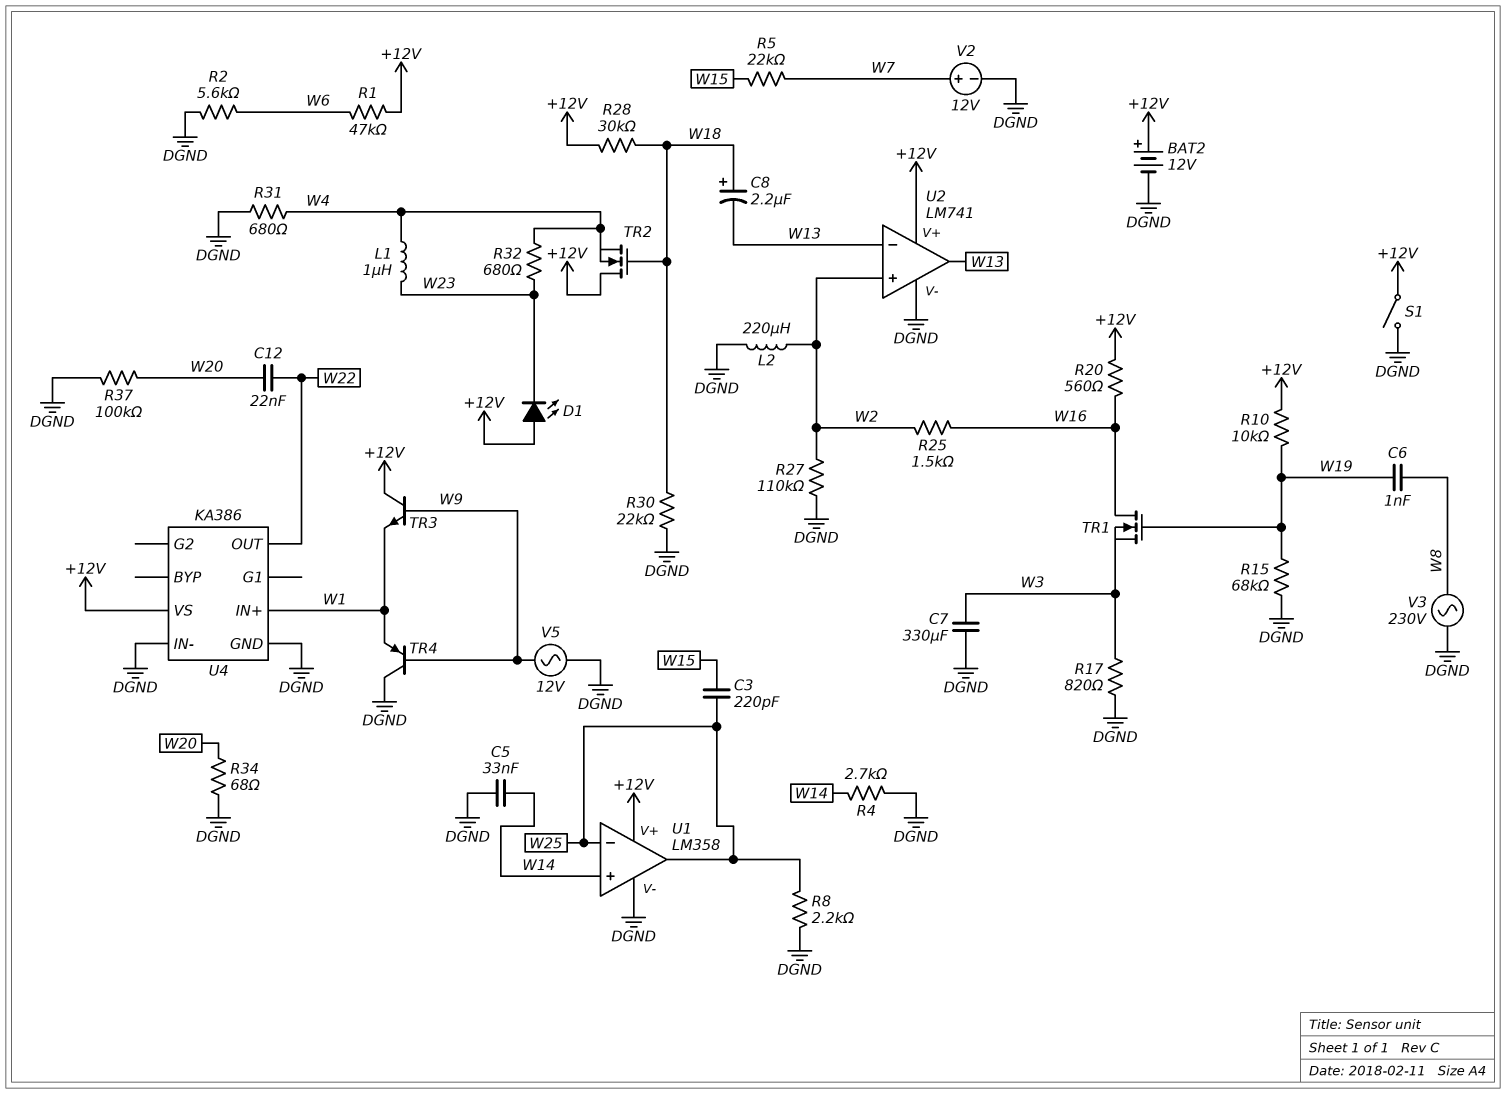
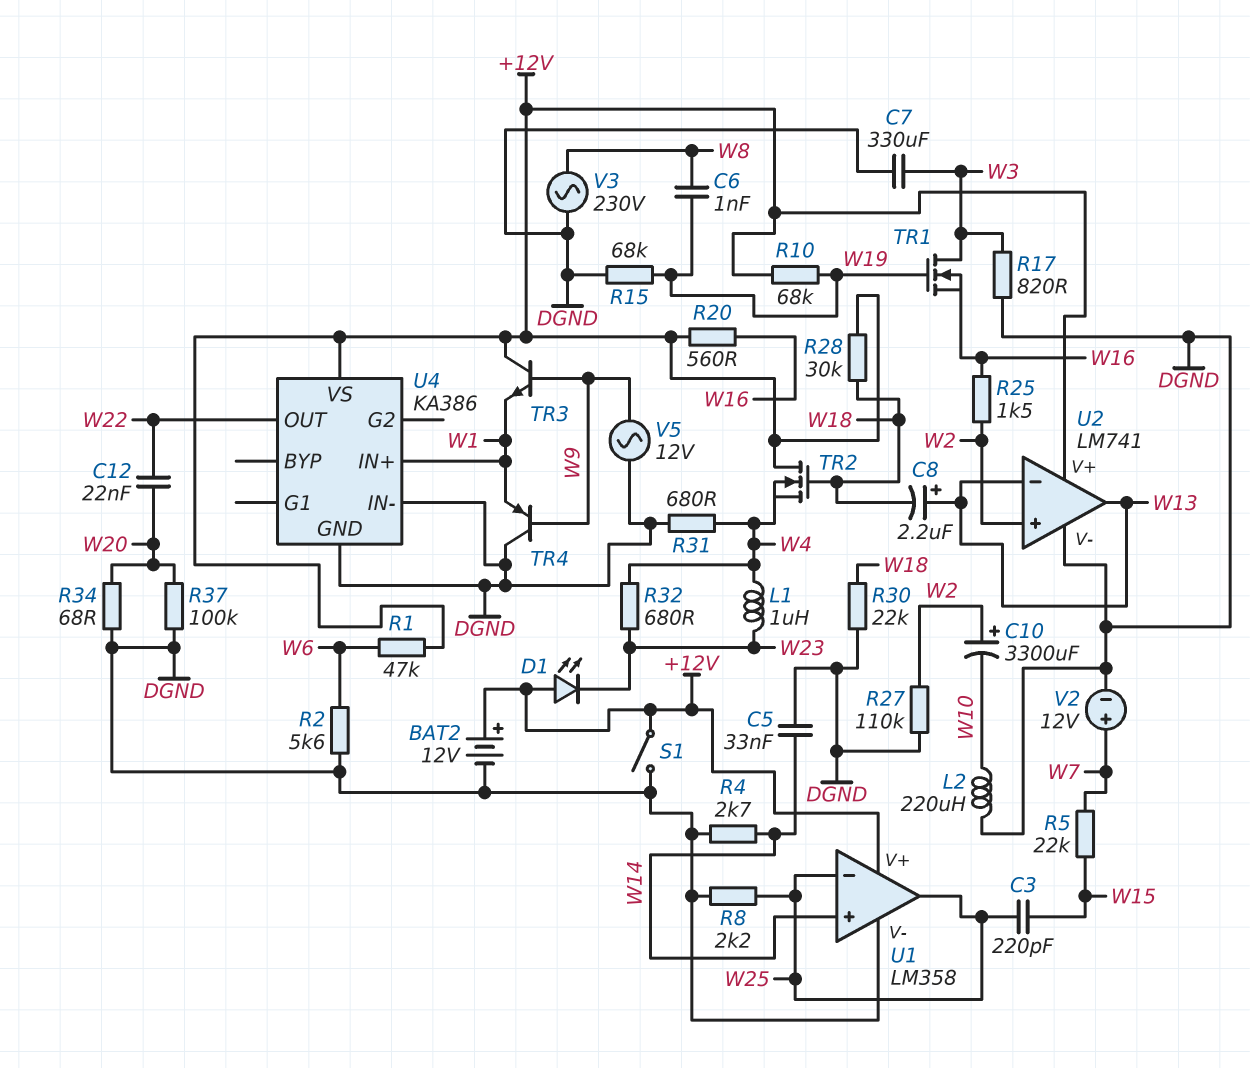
C8: 2.2uF (plus W18, minus W13) -> 2.2uF (plus W13, minus W18)
C10: none -> 3300uF (plus W2, minus W10)
L2: 220uH (DGND, W2) -> 220uH (DGND, W10)
R10: 10k (+12V, W19) -> 68k (+12V, W19)
TR1: NMOS (G W19, D W16, S W3) -> NMOS (G W19, D W3, S W16)

